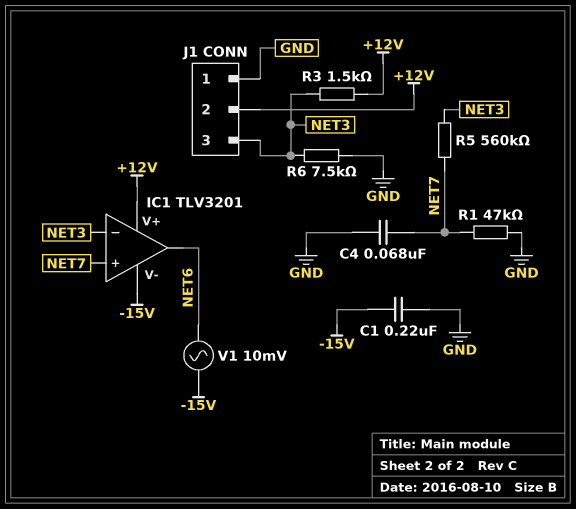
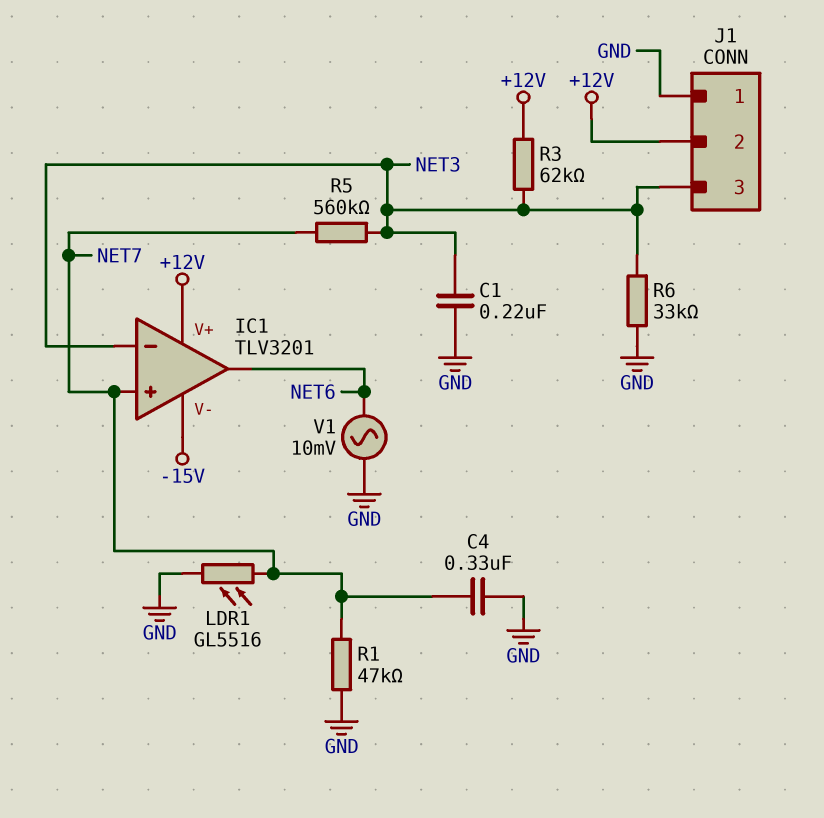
C1: 220nF (-15V, GND) -> 220nF (GND, NET3)
C4: 68nF (GND, NET7) -> 330nF (GND, NET7)
LDR1: none -> GL5516 (GND, NET7)
R3: 1.5k (+12V, NET3) -> 62k (+12V, NET3)
R6: 7.5k (GND, NET3) -> 33k (GND, NET3)
V1: AC 10mV (-15V, NET6) -> AC 10mV (GND, NET6)

